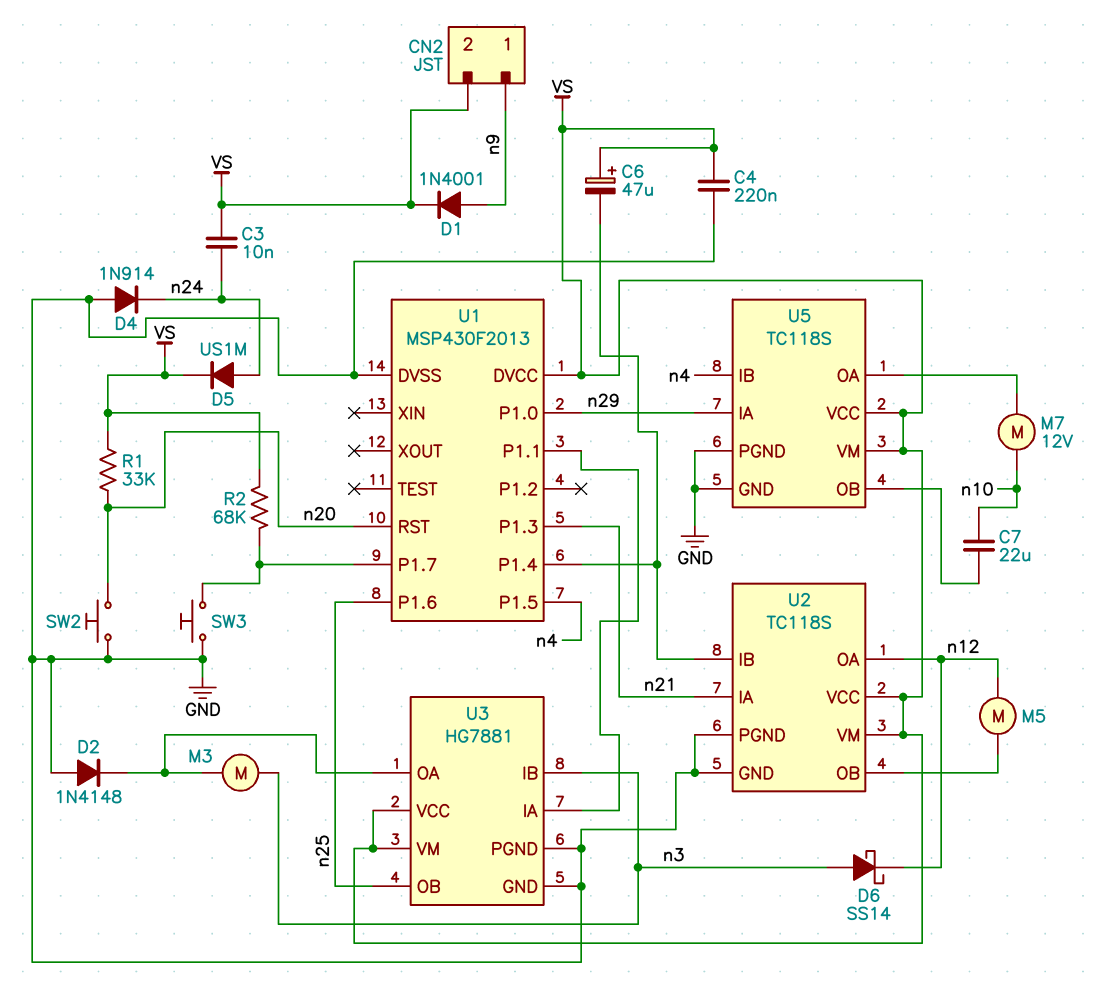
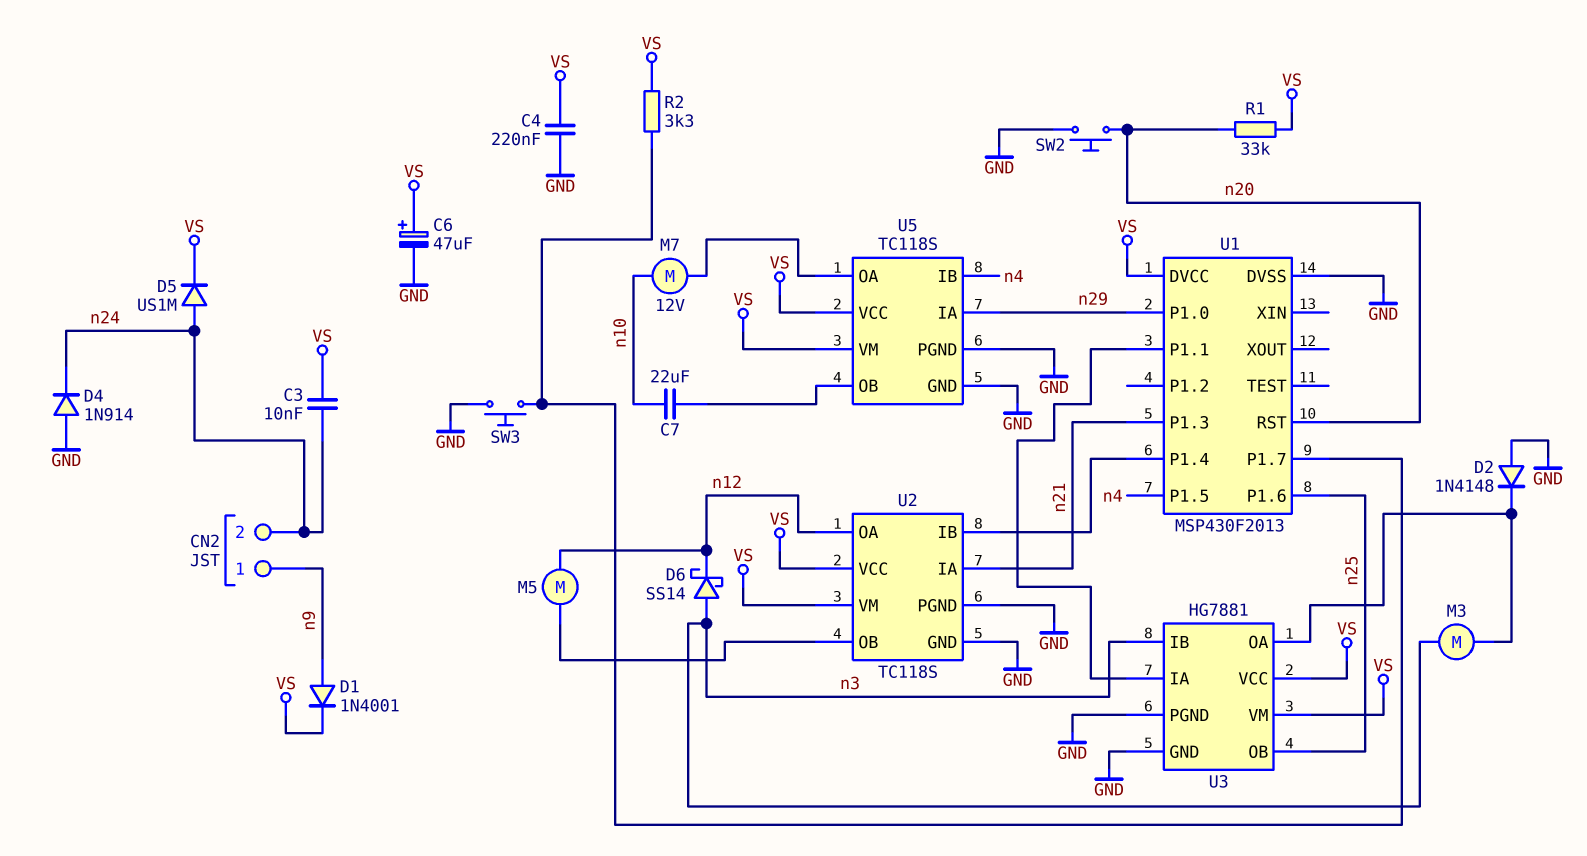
C6: 47uF (plus VS, minus U1/P1.4) -> 47uF (plus VS, minus GND)
CN2 pin 2: VS -> n24
R2: 68k (U1/P1.7, VS) -> 3.3k (U1/P1.7, VS)

